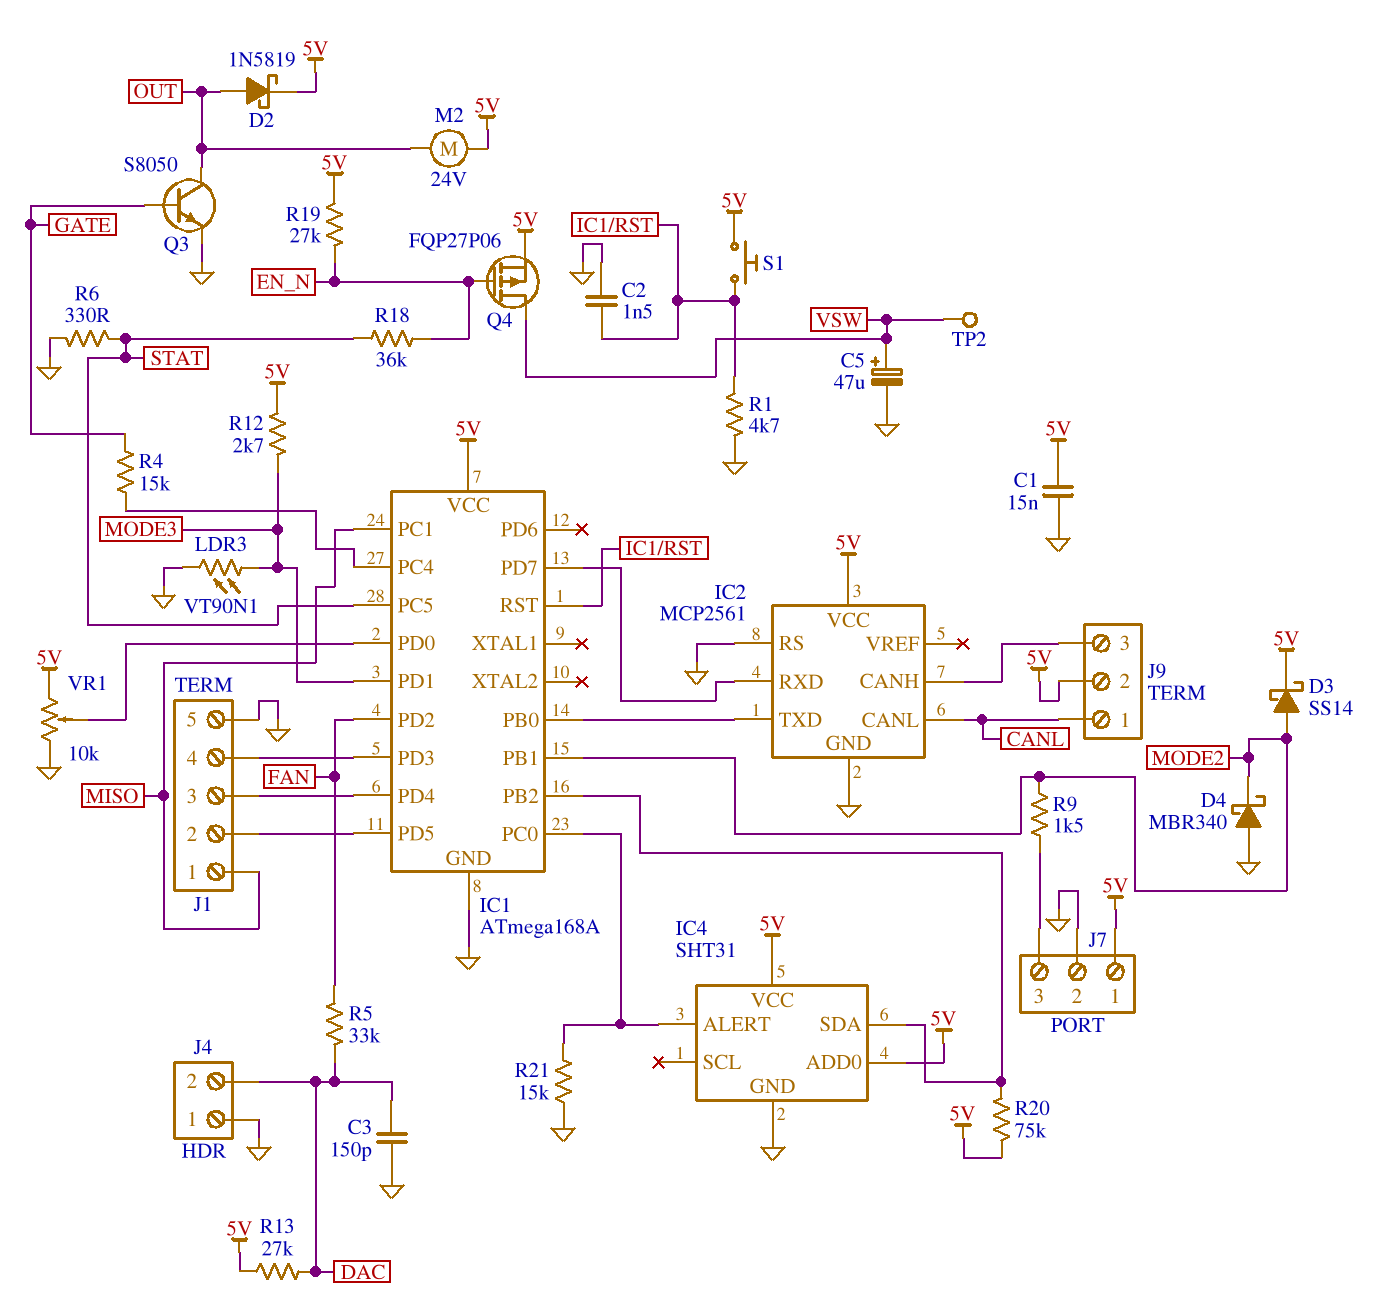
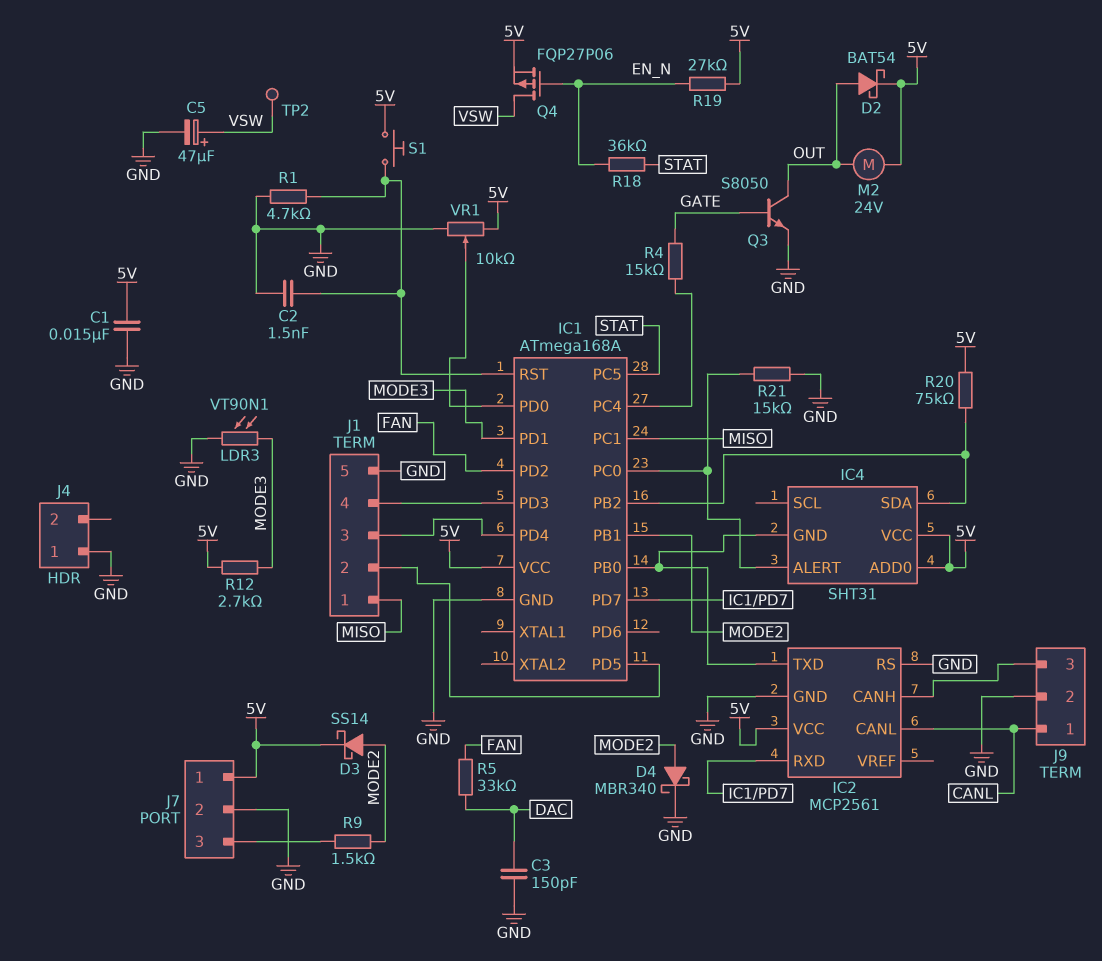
D2: schottky 1N5819 (A OUT, K 5V) -> schottky BAT54 (A OUT, K 5V)
D4: schottky MBR340 (A GND, K MODE2) -> schottky MBR340 (A MODE2, K GND)
IC4 pin GND: GND -> IC1/PB0
J4 pin 2: DAC -> none
J9 pin 2: 5V -> GND
R6: 330 (GND, STAT) -> none
R13: 27k (5V, DAC) -> none

